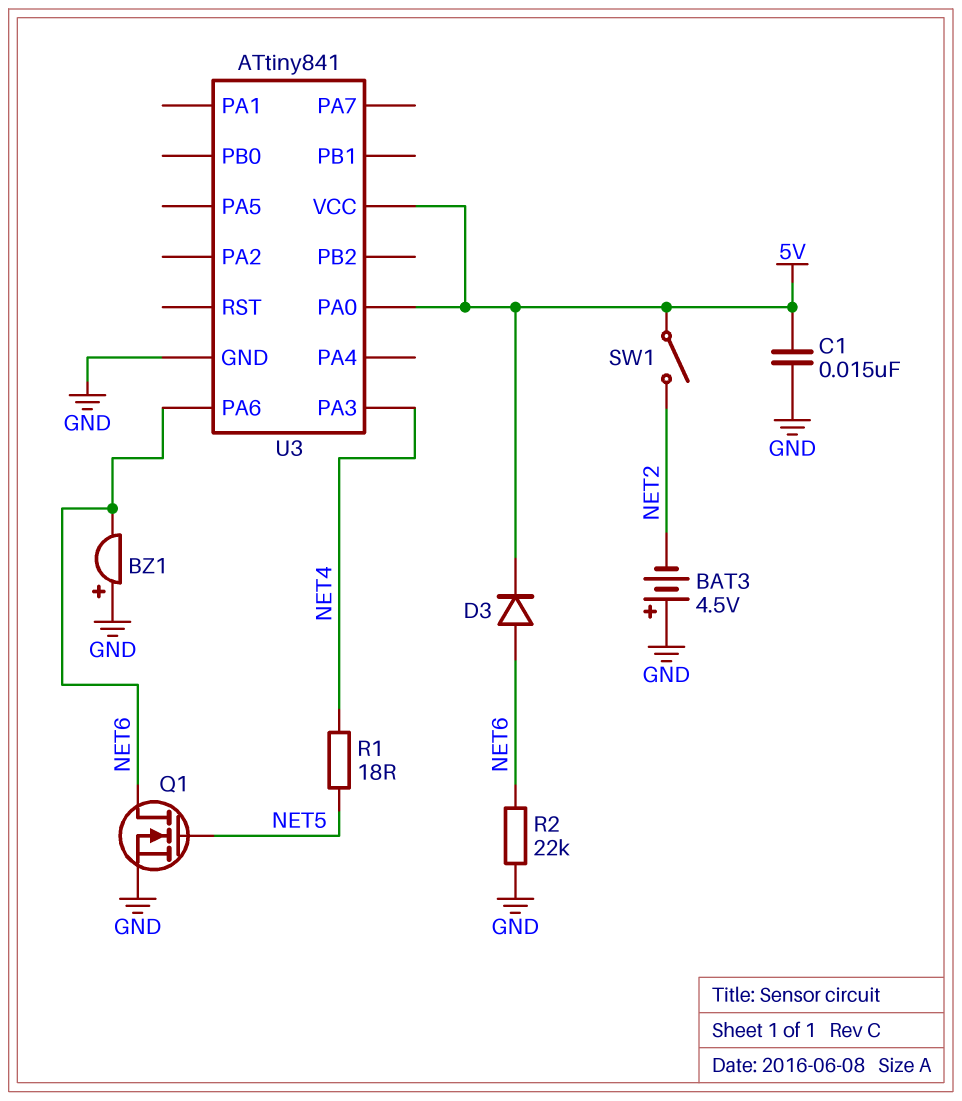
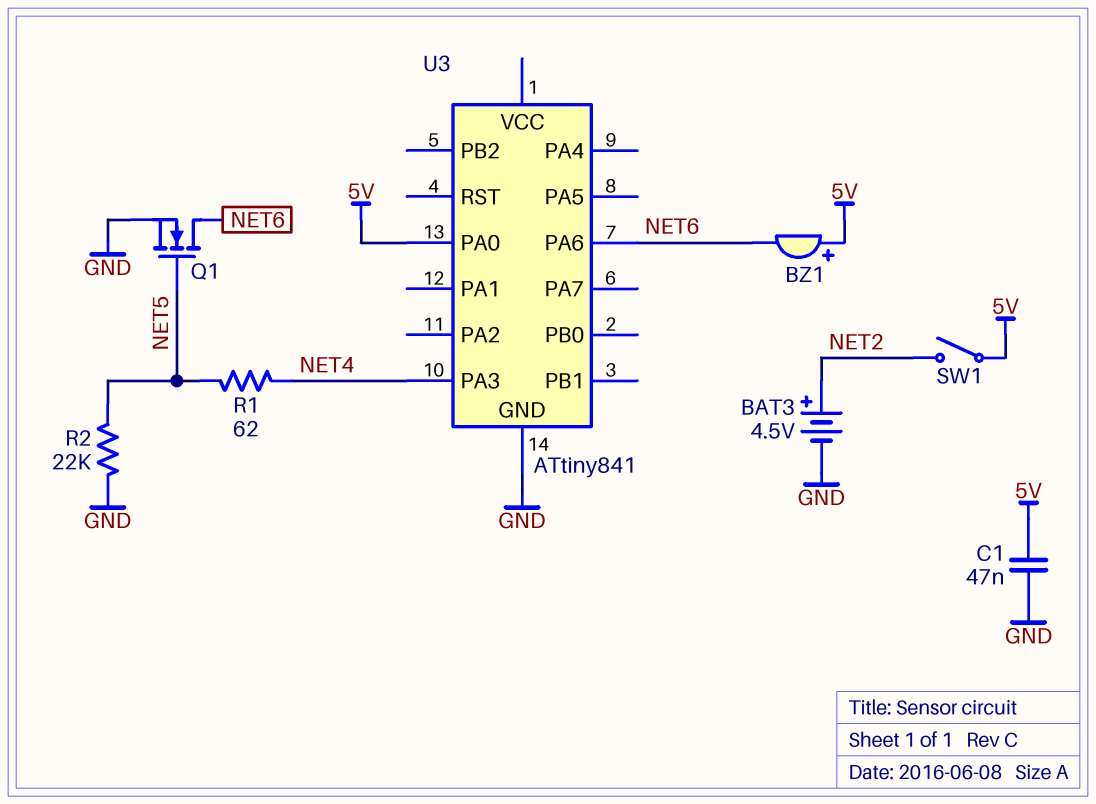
BAT3: 4.5V (plus GND, minus NET2) -> 4.5V (plus NET2, minus GND)
BZ1: buzzer (plus GND, minus NET6) -> buzzer (plus 5V, minus NET6)
C1: 15nF (5V, GND) -> 47nF (5V, GND)
D3: diode (A NET6, K 5V) -> none
R1: 18 (NET4, NET5) -> 62 (NET4, NET5)
R2: 22k (GND, NET6) -> 22k (GND, NET5)
U3 pin VCC: 5V -> none

